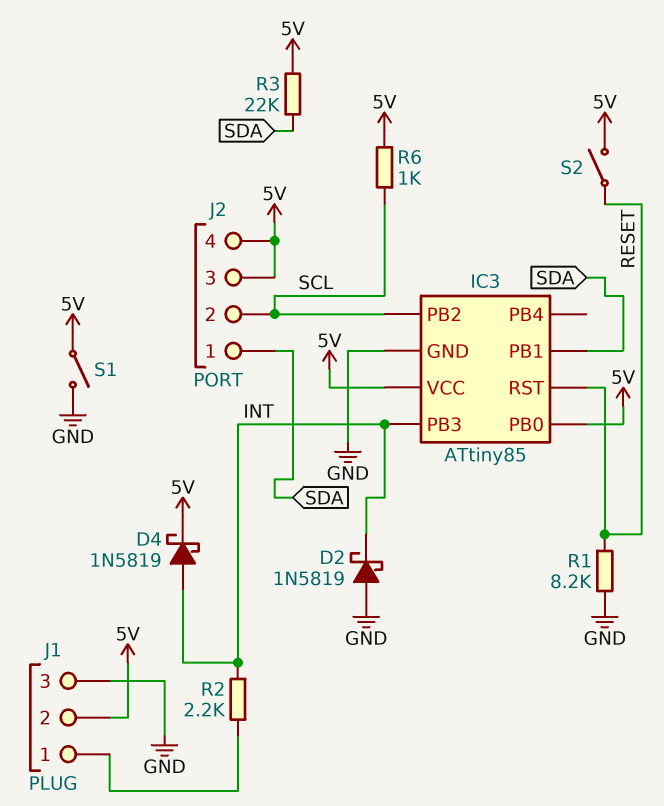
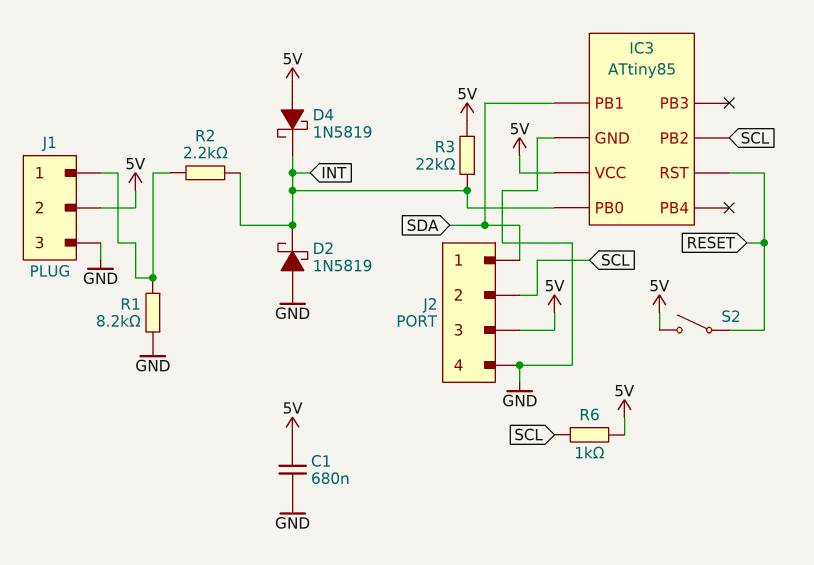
C1: none -> 680nF (5V, GND)
D4: schottky 1N5819 (A INT, K 5V) -> schottky 1N5819 (A 5V, K INT)
IC3 pin PB0: 5V -> INT
IC3 pin PB3: INT -> none
J2 pin 4: 5V -> GND
R1: 8.2k (GND, RESET) -> 8.2k (GND, J1/1)
R3: 22k (5V, SDA) -> 22k (5V, INT)
S1: switch (5V, GND) -> none

